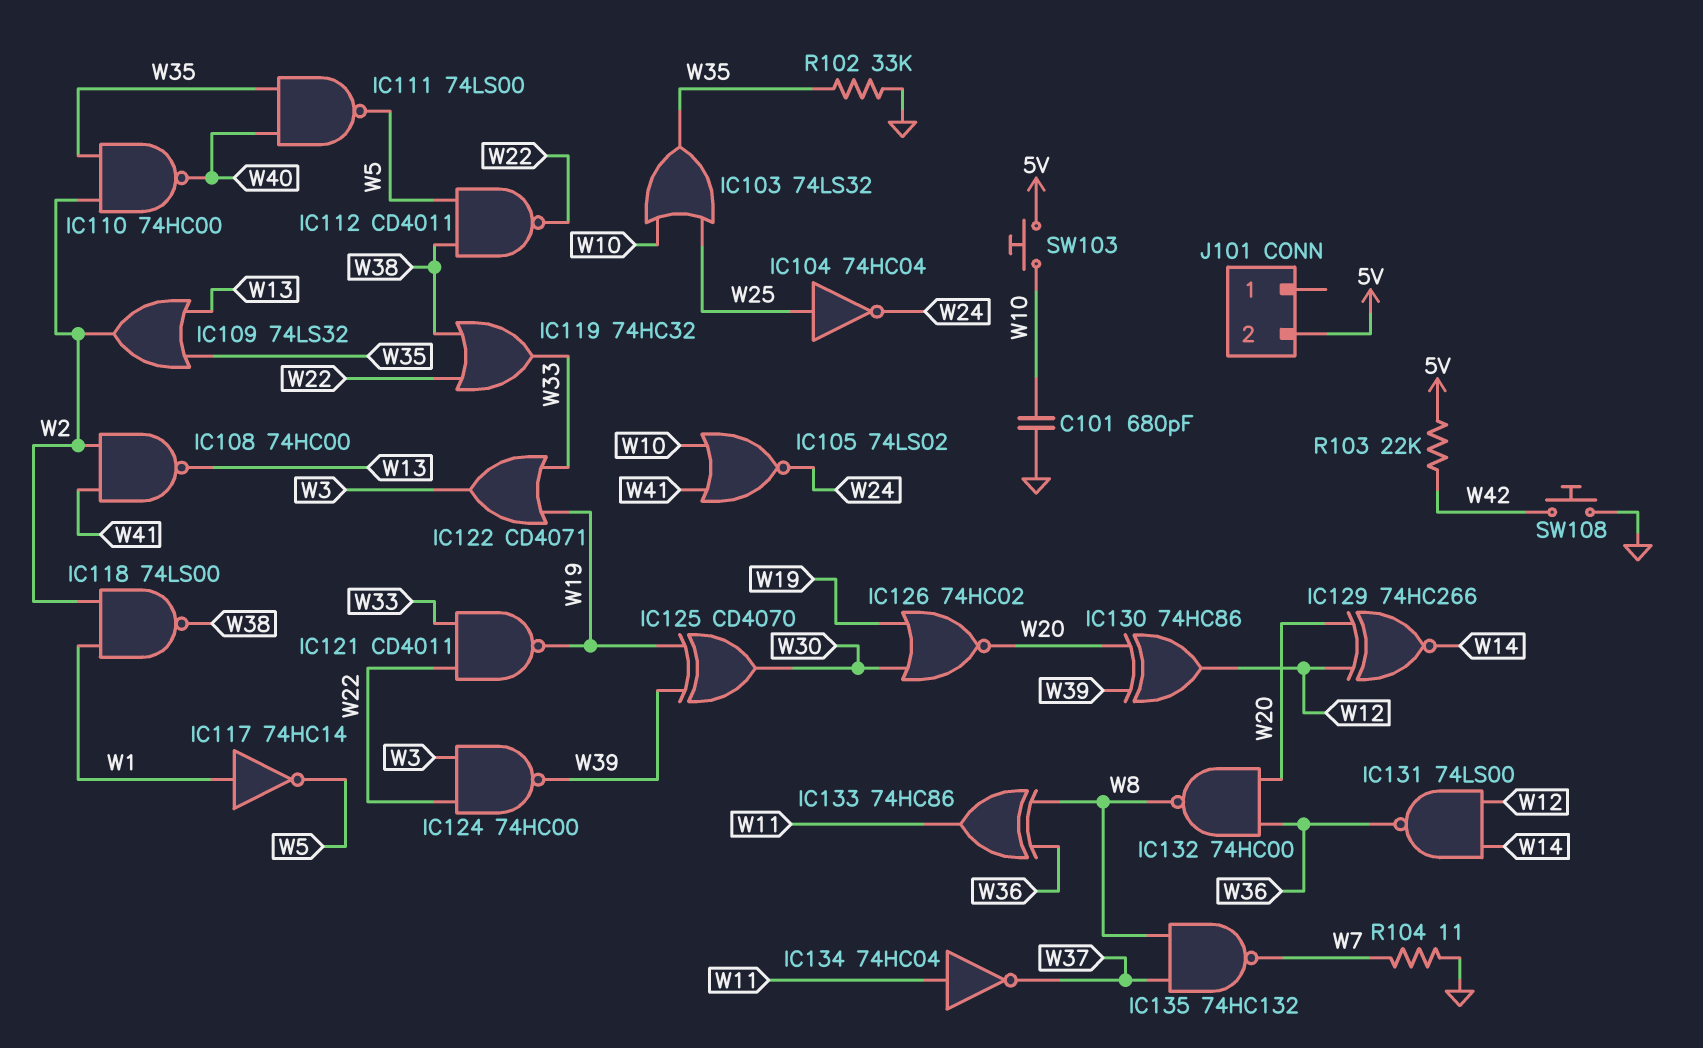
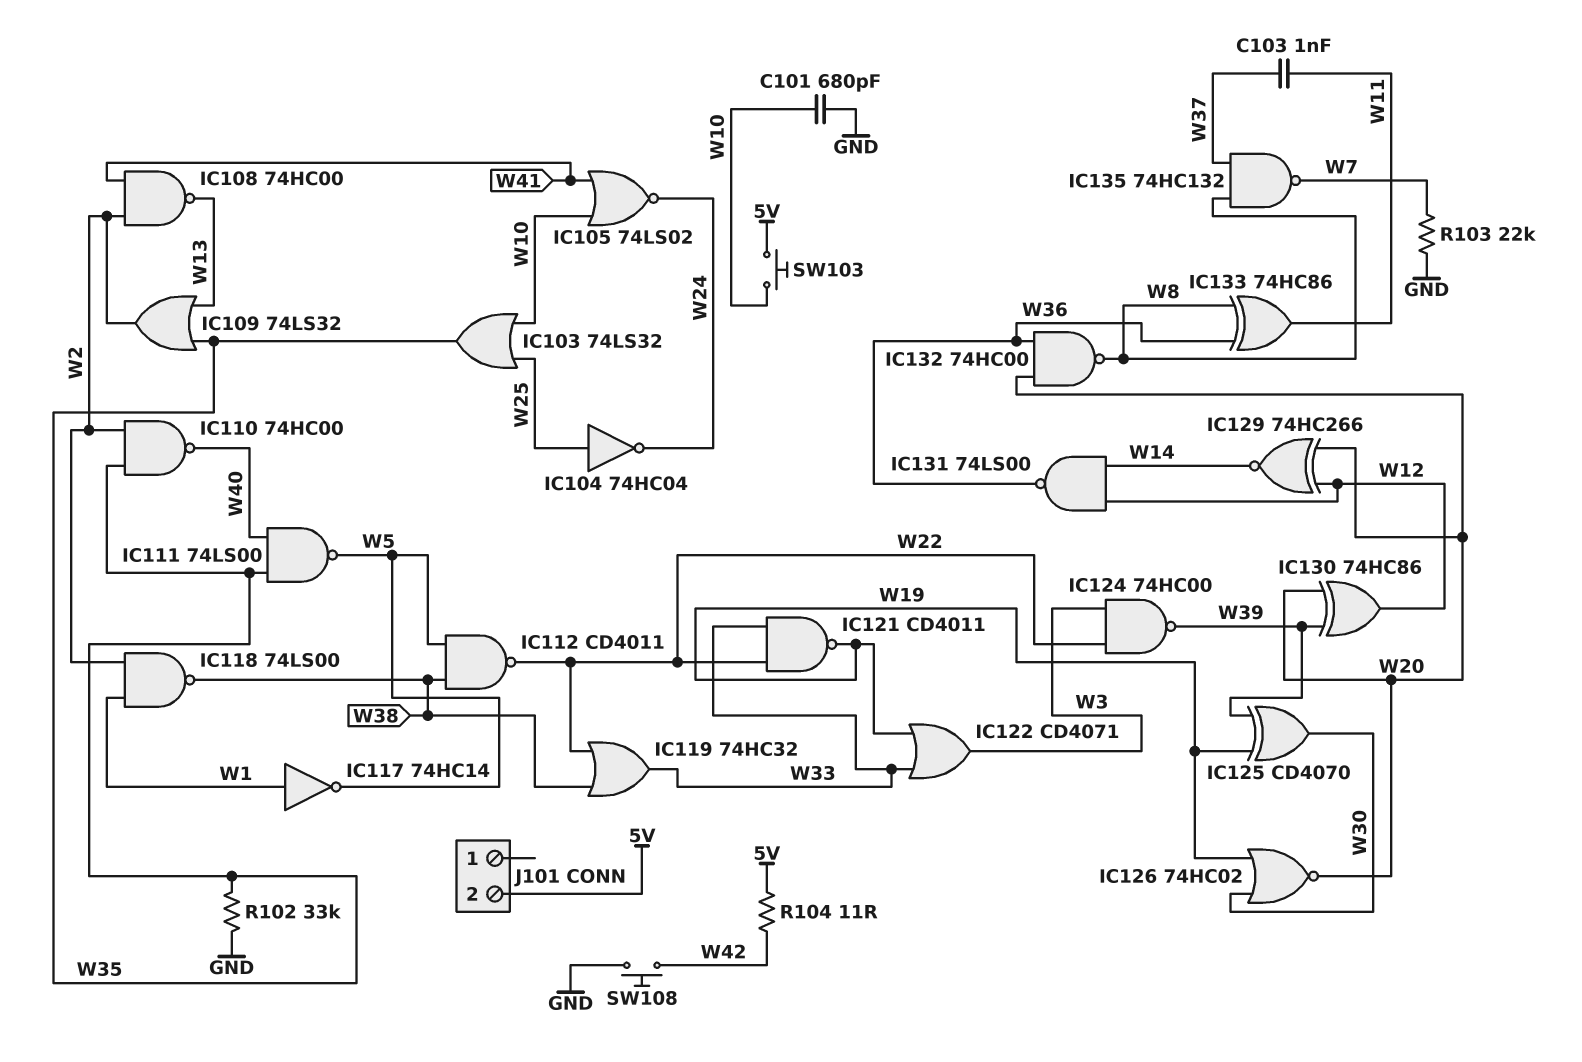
C103: none -> 1nF (W11, W37)
IC134: NOT 74HC04 (in W11, out W37) -> none
R103: 22k (5V, W42) -> 22k (GND, W7)
R104: 11 (GND, W7) -> 11 (5V, W42)

